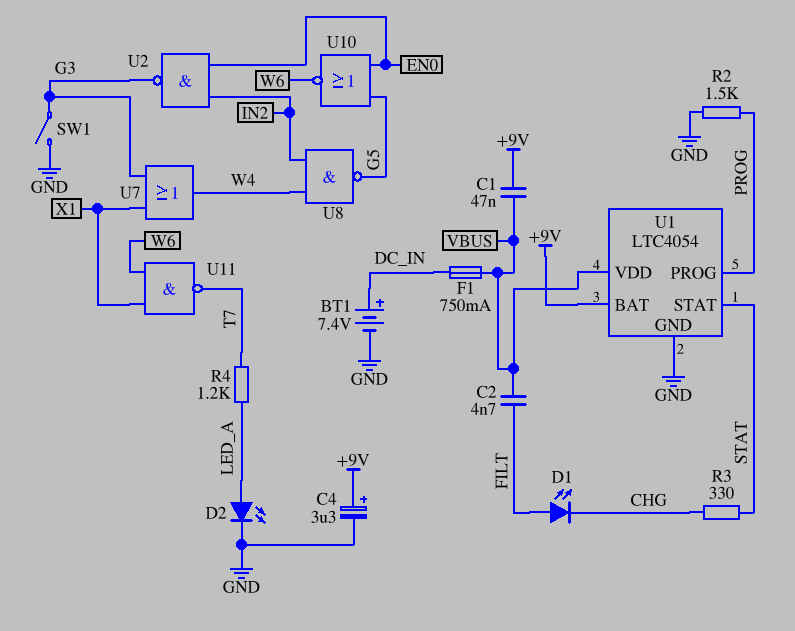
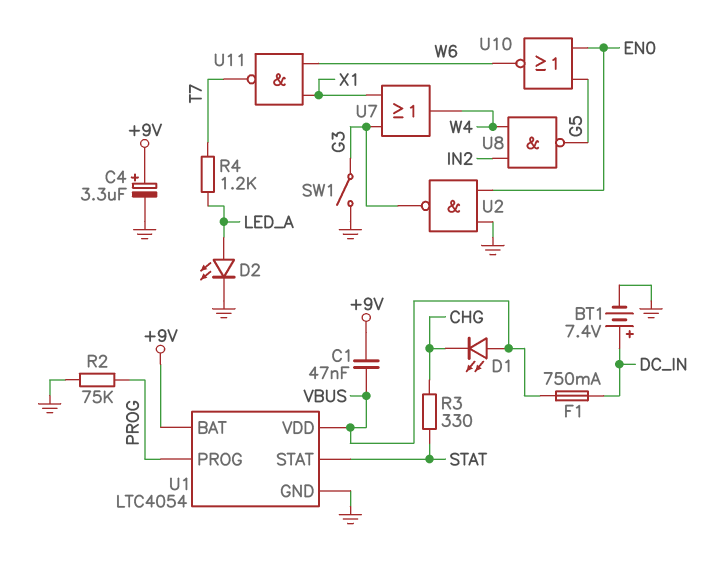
C2: 4.7nF (FILT, VBUS) -> none
D1: LED (A FILT, K CHG) -> LED (A VBUS, K CHG)
R2: 1.5k (GND, PROG) -> 75k (GND, PROG)
U2: NAND (in EN0, in IN2, out G3) -> NAND (in EN0, in GND, out G3)

